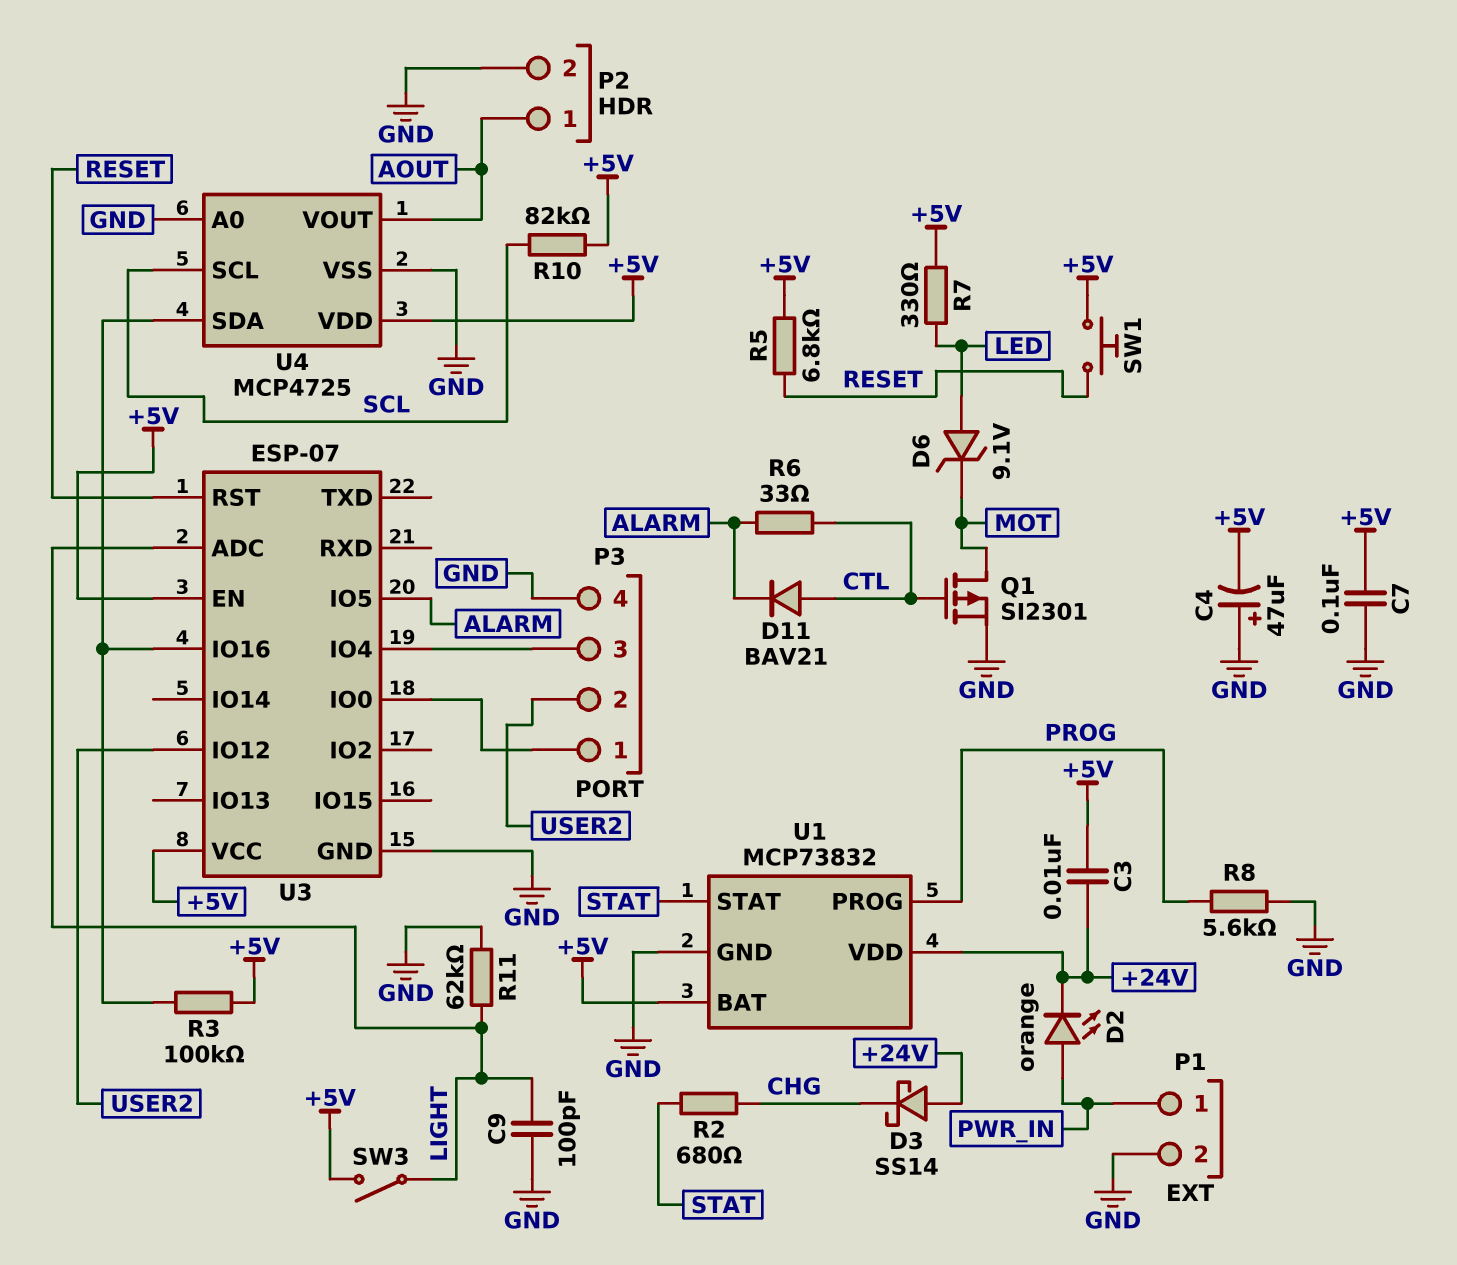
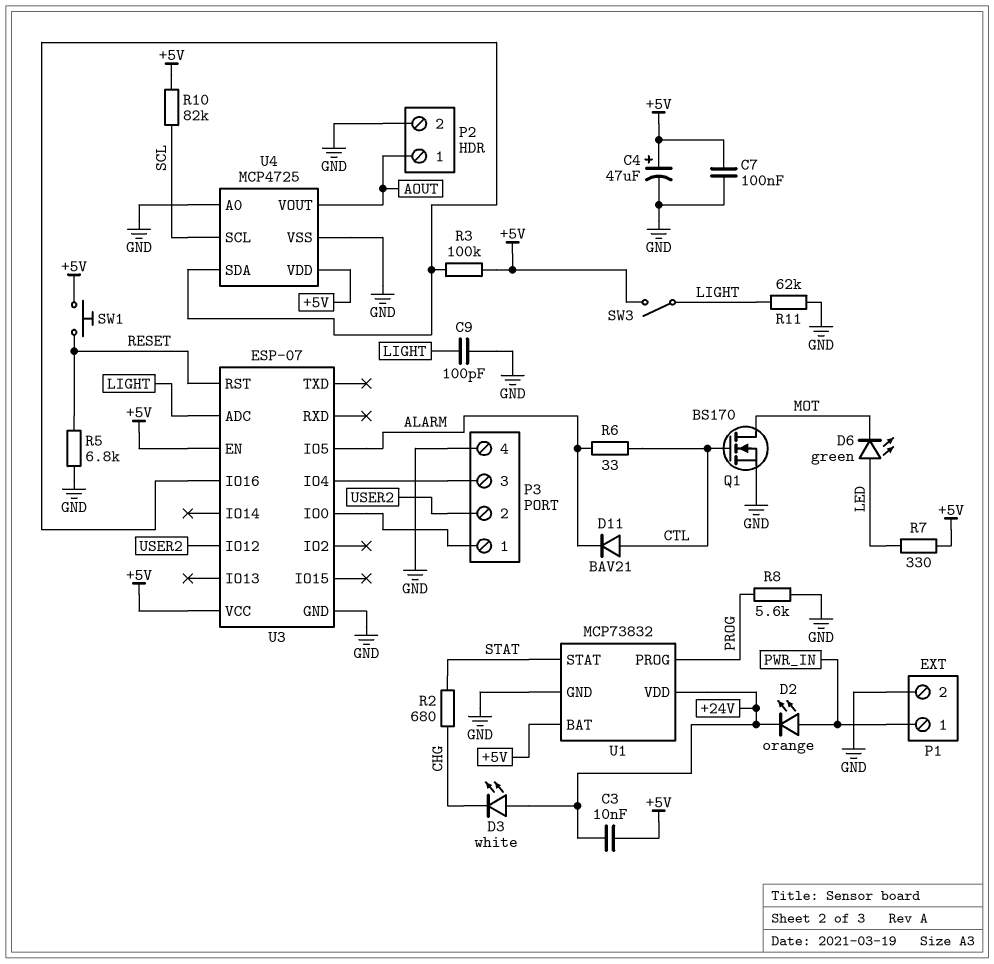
C4: 47uF (plus GND, minus +5V) -> 47uF (plus +5V, minus GND)
D3: schottky SS14 (A +24V, K CHG) -> LED white (A +24V, K CHG)
D6: zener 9.1V (A LED, K MOT) -> LED green (A LED, K MOT)
Q1: PMOS SI2301 (G CTL, D MOT, S GND) -> NMOS BS170 (G CTL, D MOT, S GND)
R5: 6.8k (+5V, RESET) -> 6.8k (GND, RESET)

